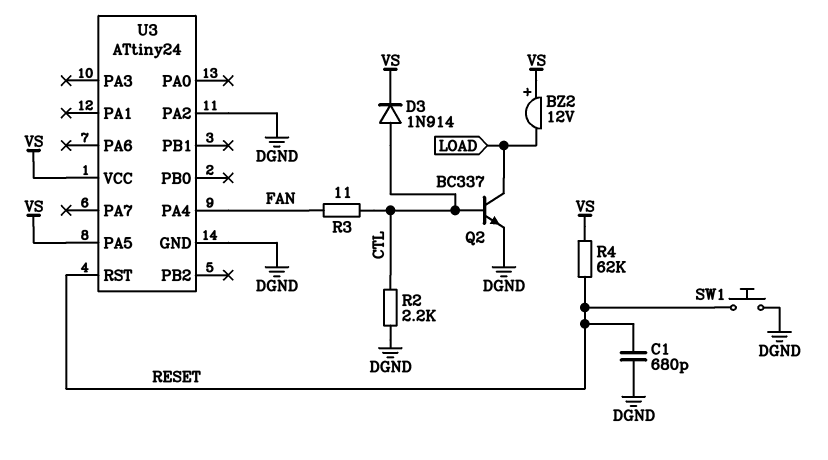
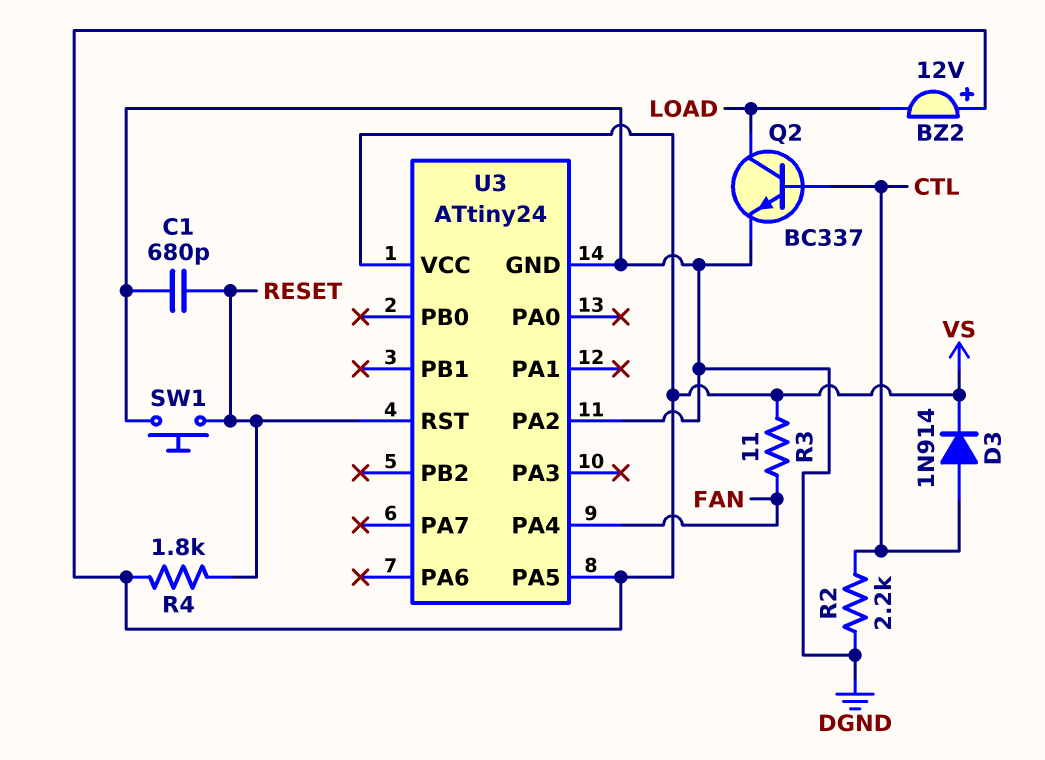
R3: 11 (CTL, FAN) -> 11 (FAN, VS)
R4: 62k (RESET, VS) -> 1.8k (RESET, VS)

